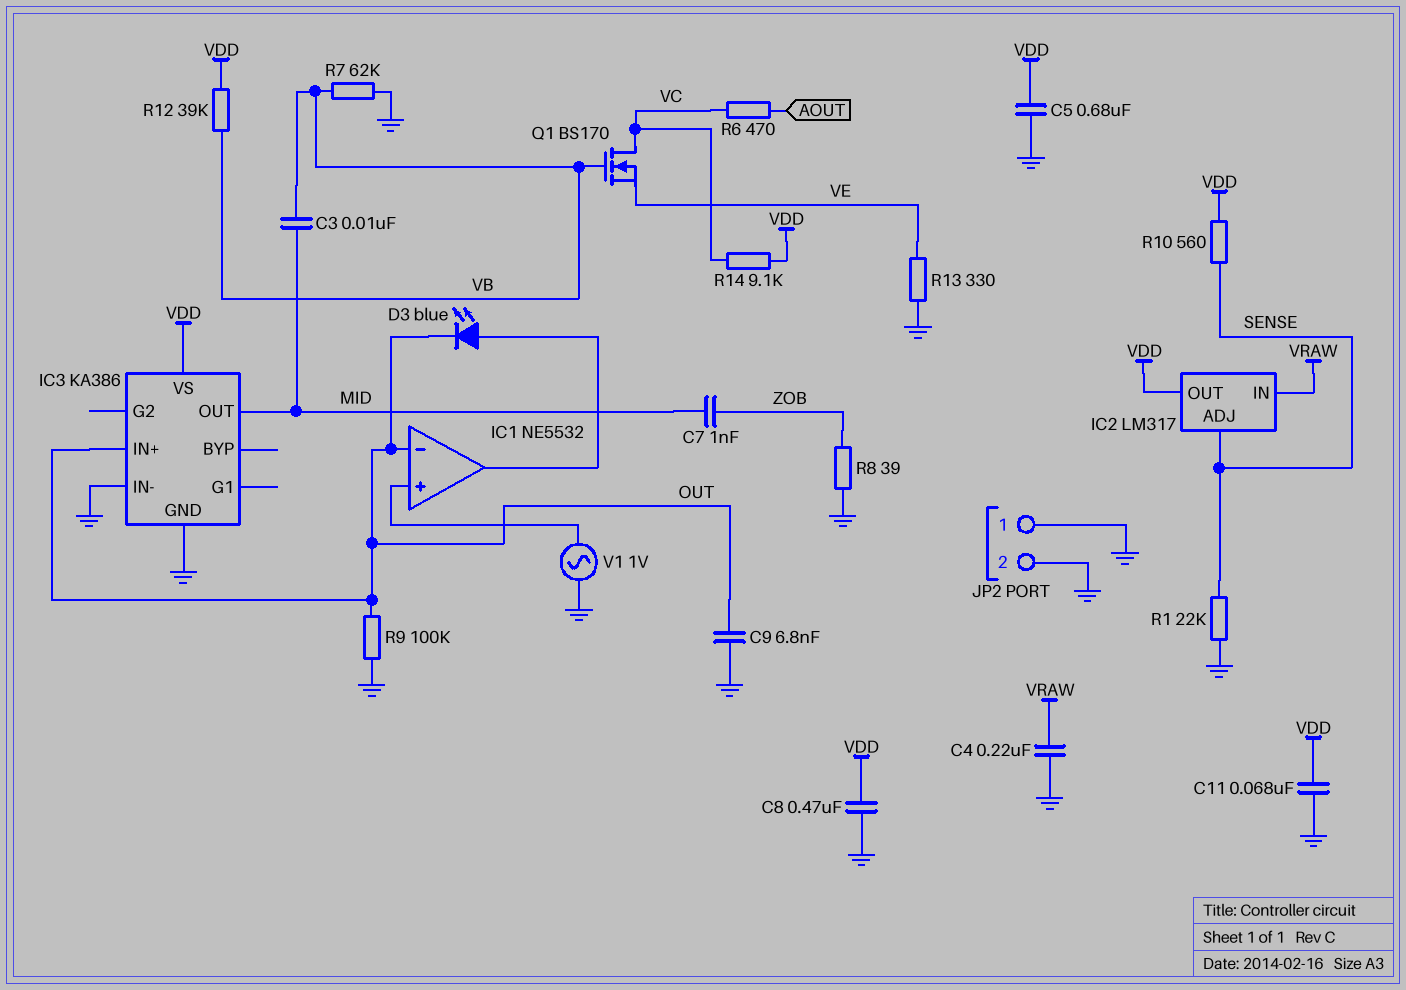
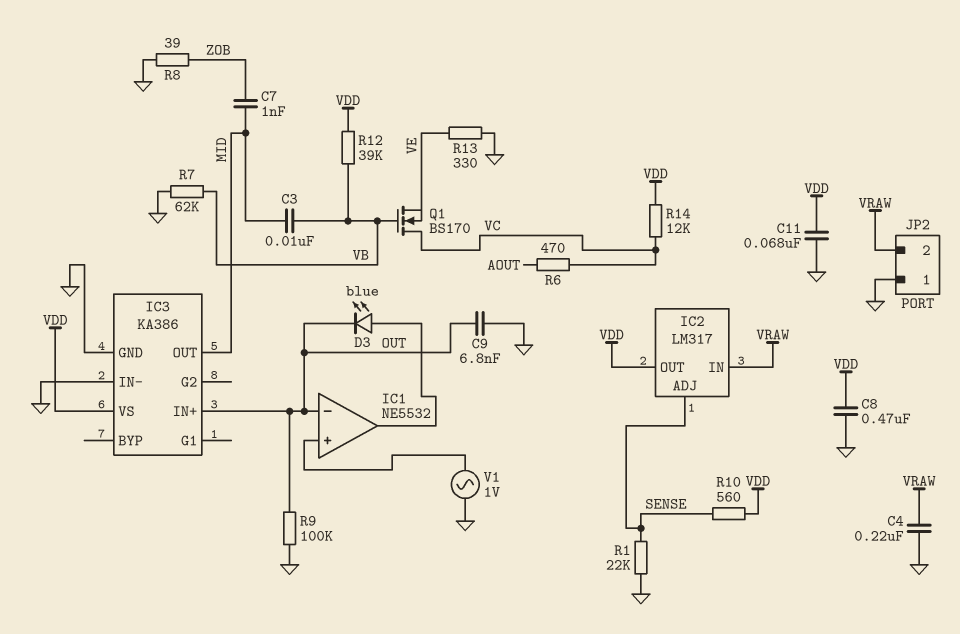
C5: 680nF (GND, VDD) -> none
JP2 pin 2: GND -> VRAW
R14: 9.1k (VC, VDD) -> 12k (VC, VDD)

